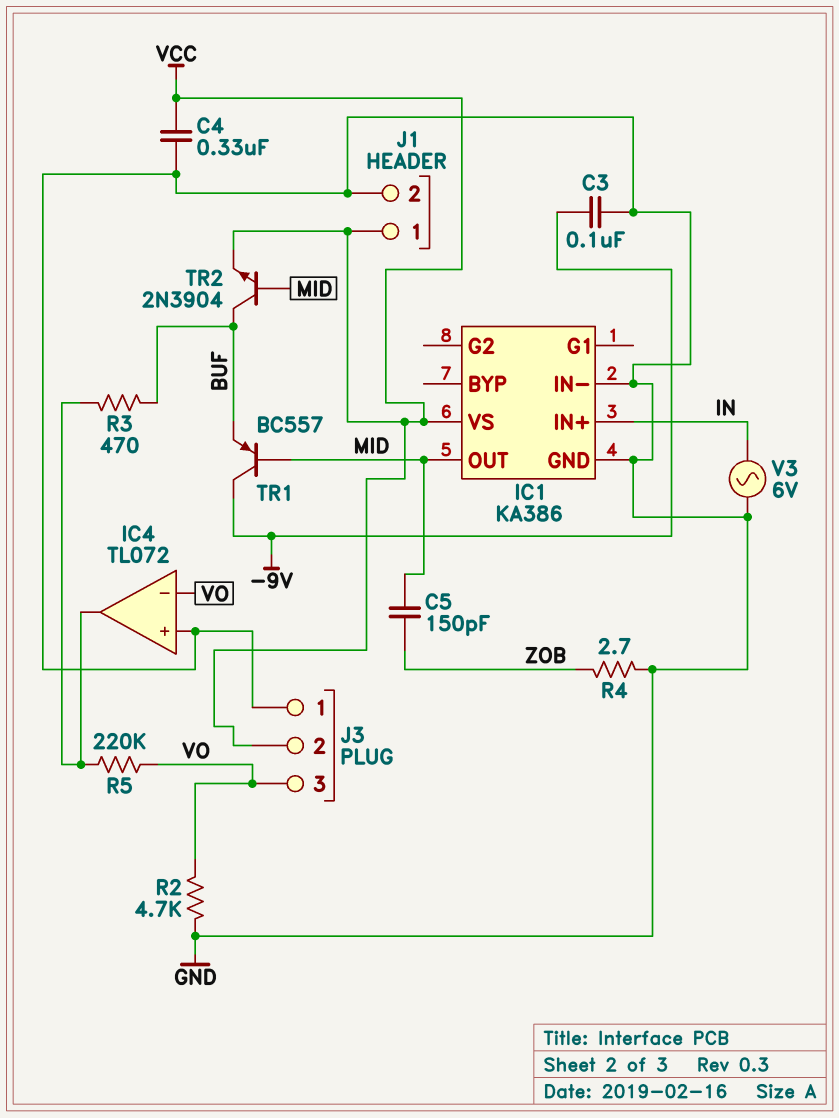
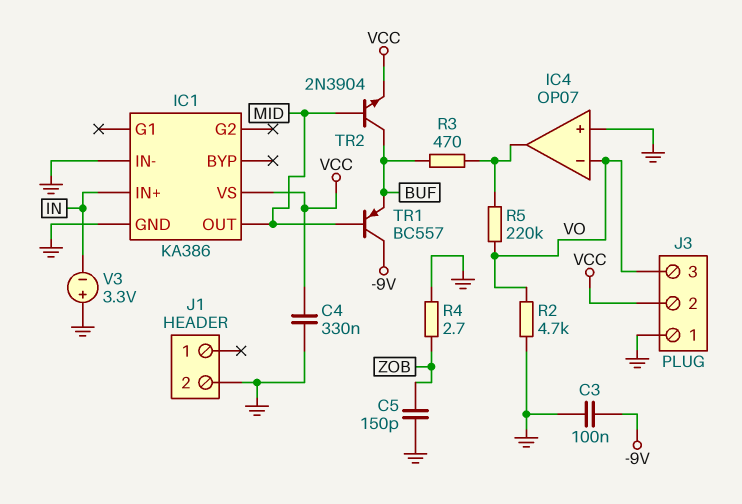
C5: 150pF (MID, ZOB) -> 150pF (GND, ZOB)
IC4: TL072 -> OP07
J1 pin 1: VCC -> none
V3: AC 6V (GND, IN) -> 3.3V (plus GND, minus IN)

